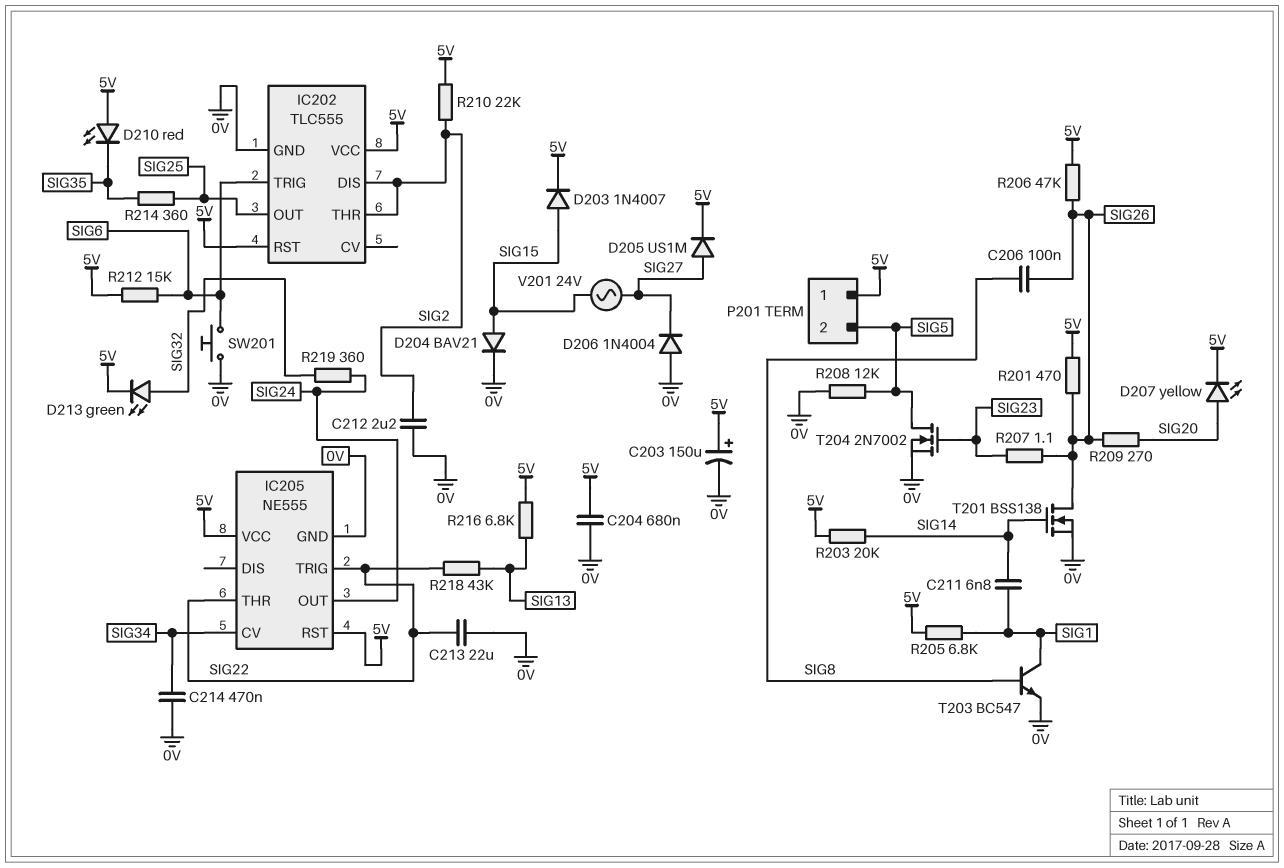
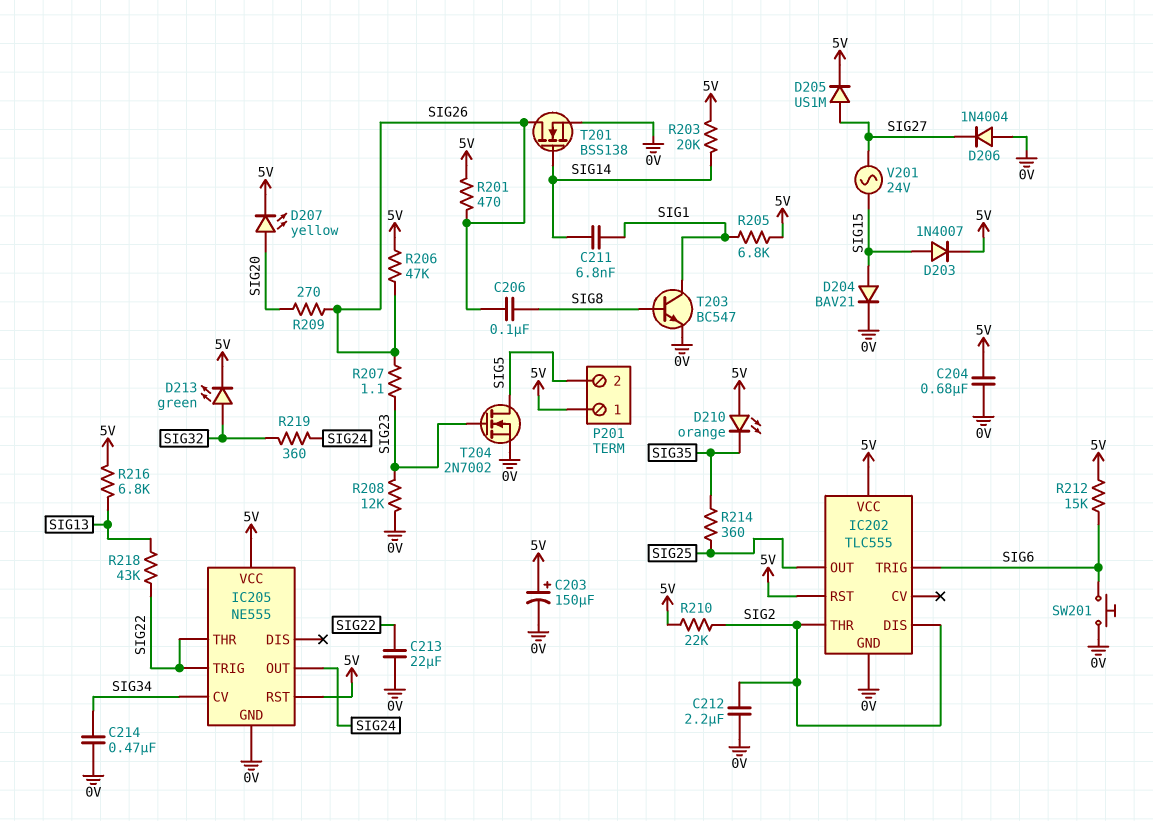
D210: LED red (A 5V, K SIG35) -> LED orange (A 5V, K SIG35)
R208: 12k (0V, SIG5) -> 12k (0V, SIG23)

